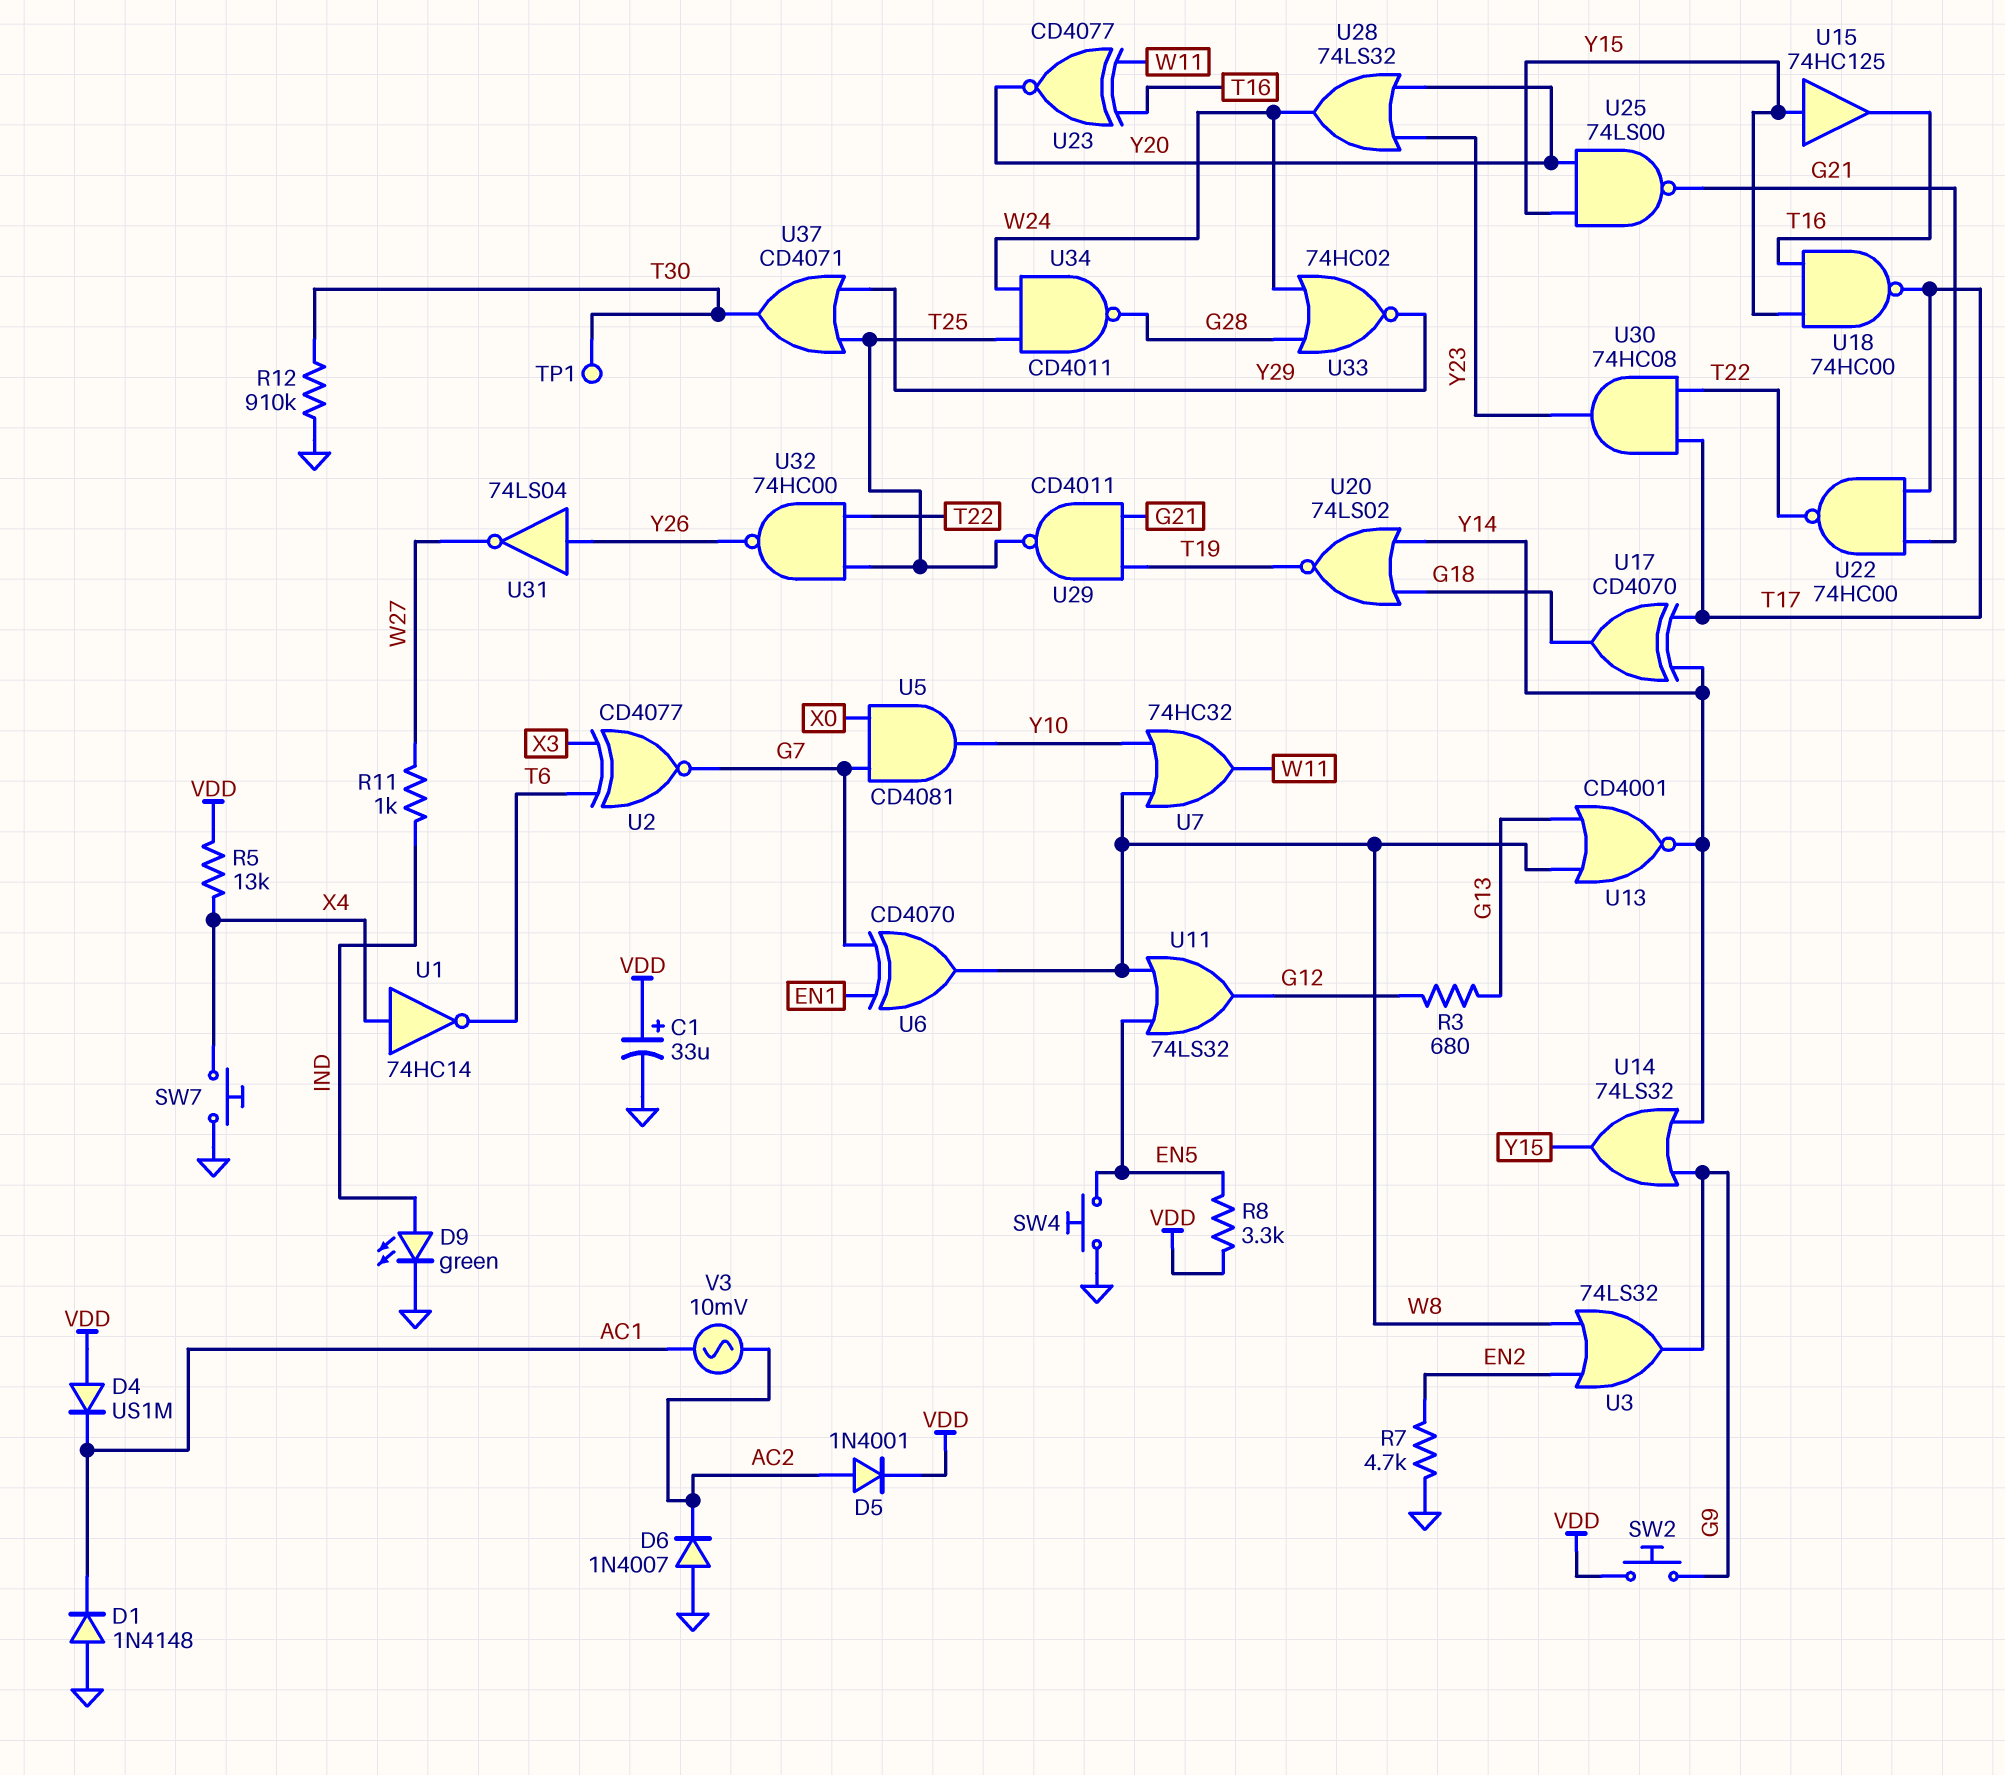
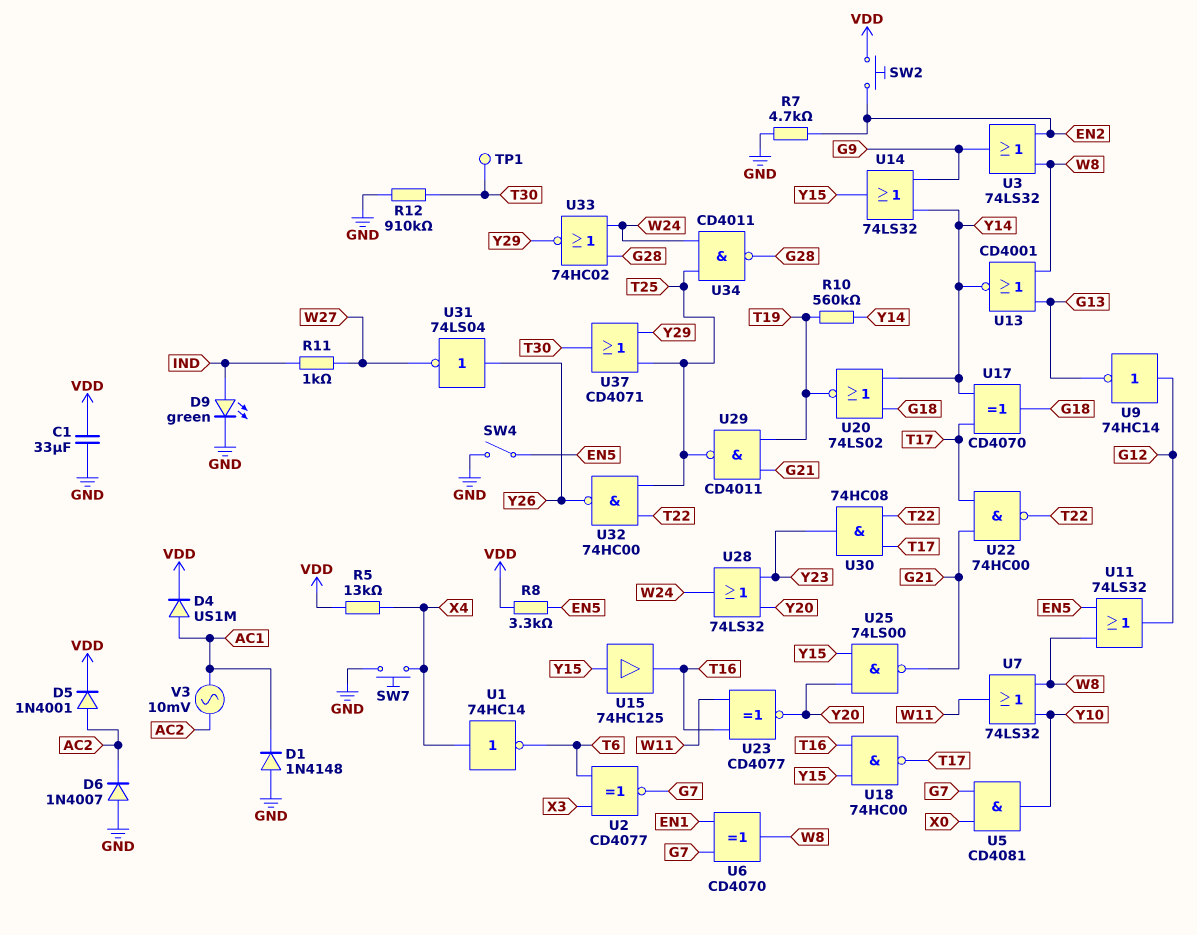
C1: 33uF (plus VDD, minus GND) -> 33uF (GND, VDD)
D4: diode US1M (A VDD, K AC1) -> diode US1M (A AC1, K VDD)
R3: 680 (G12, G13) -> none
R10: none -> 560k (T19, Y14)
SW2: button (G9, VDD) -> button (EN2, VDD)
SW4: button (EN5, GND) -> switch (EN5, GND)
U7: OR 74HC32 (in W8, in Y10, out W11) -> OR 74LS32 (in W8, in Y10, out W11)
U9: none -> NOT 74HC14 (in G12, out G13)

